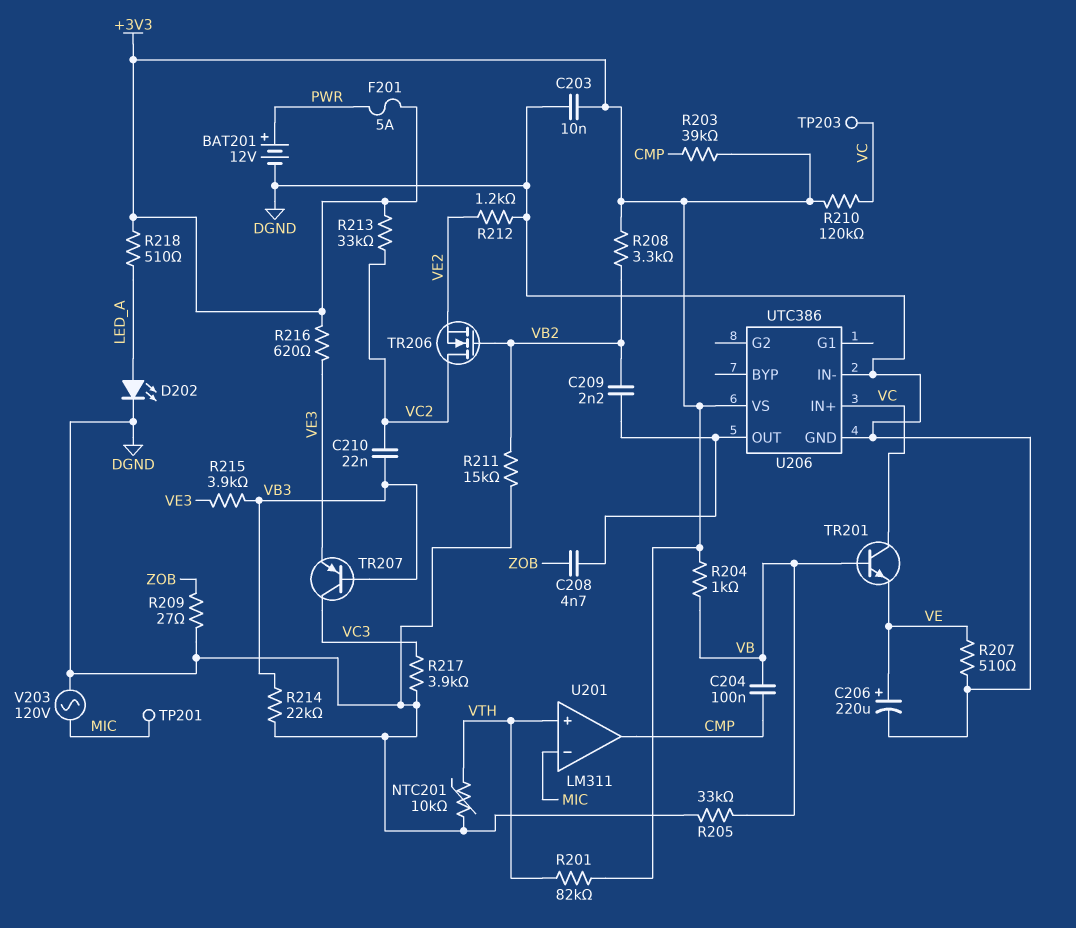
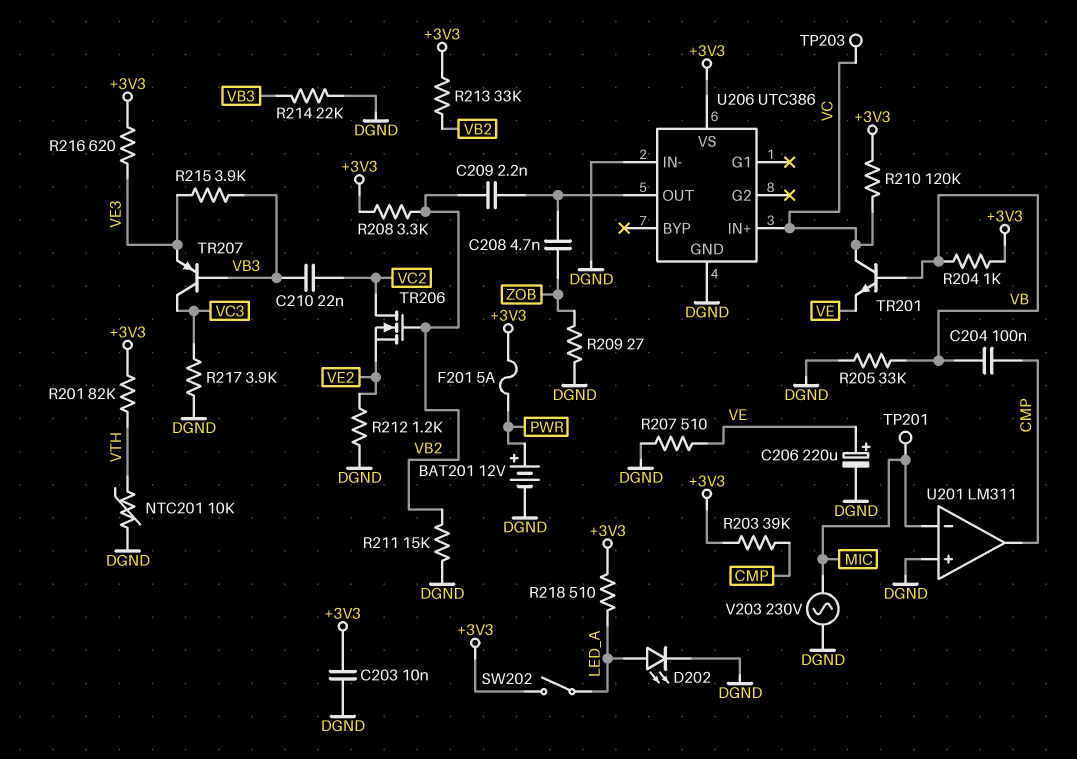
R213: 33k (+3V3, VC2) -> 33k (+3V3, VB2)
SW202: none -> switch (+3V3, LED_A)
U201 pin in+: VTH -> DGND
V203: AC 120V (DGND, MIC) -> AC 230V (DGND, MIC)

